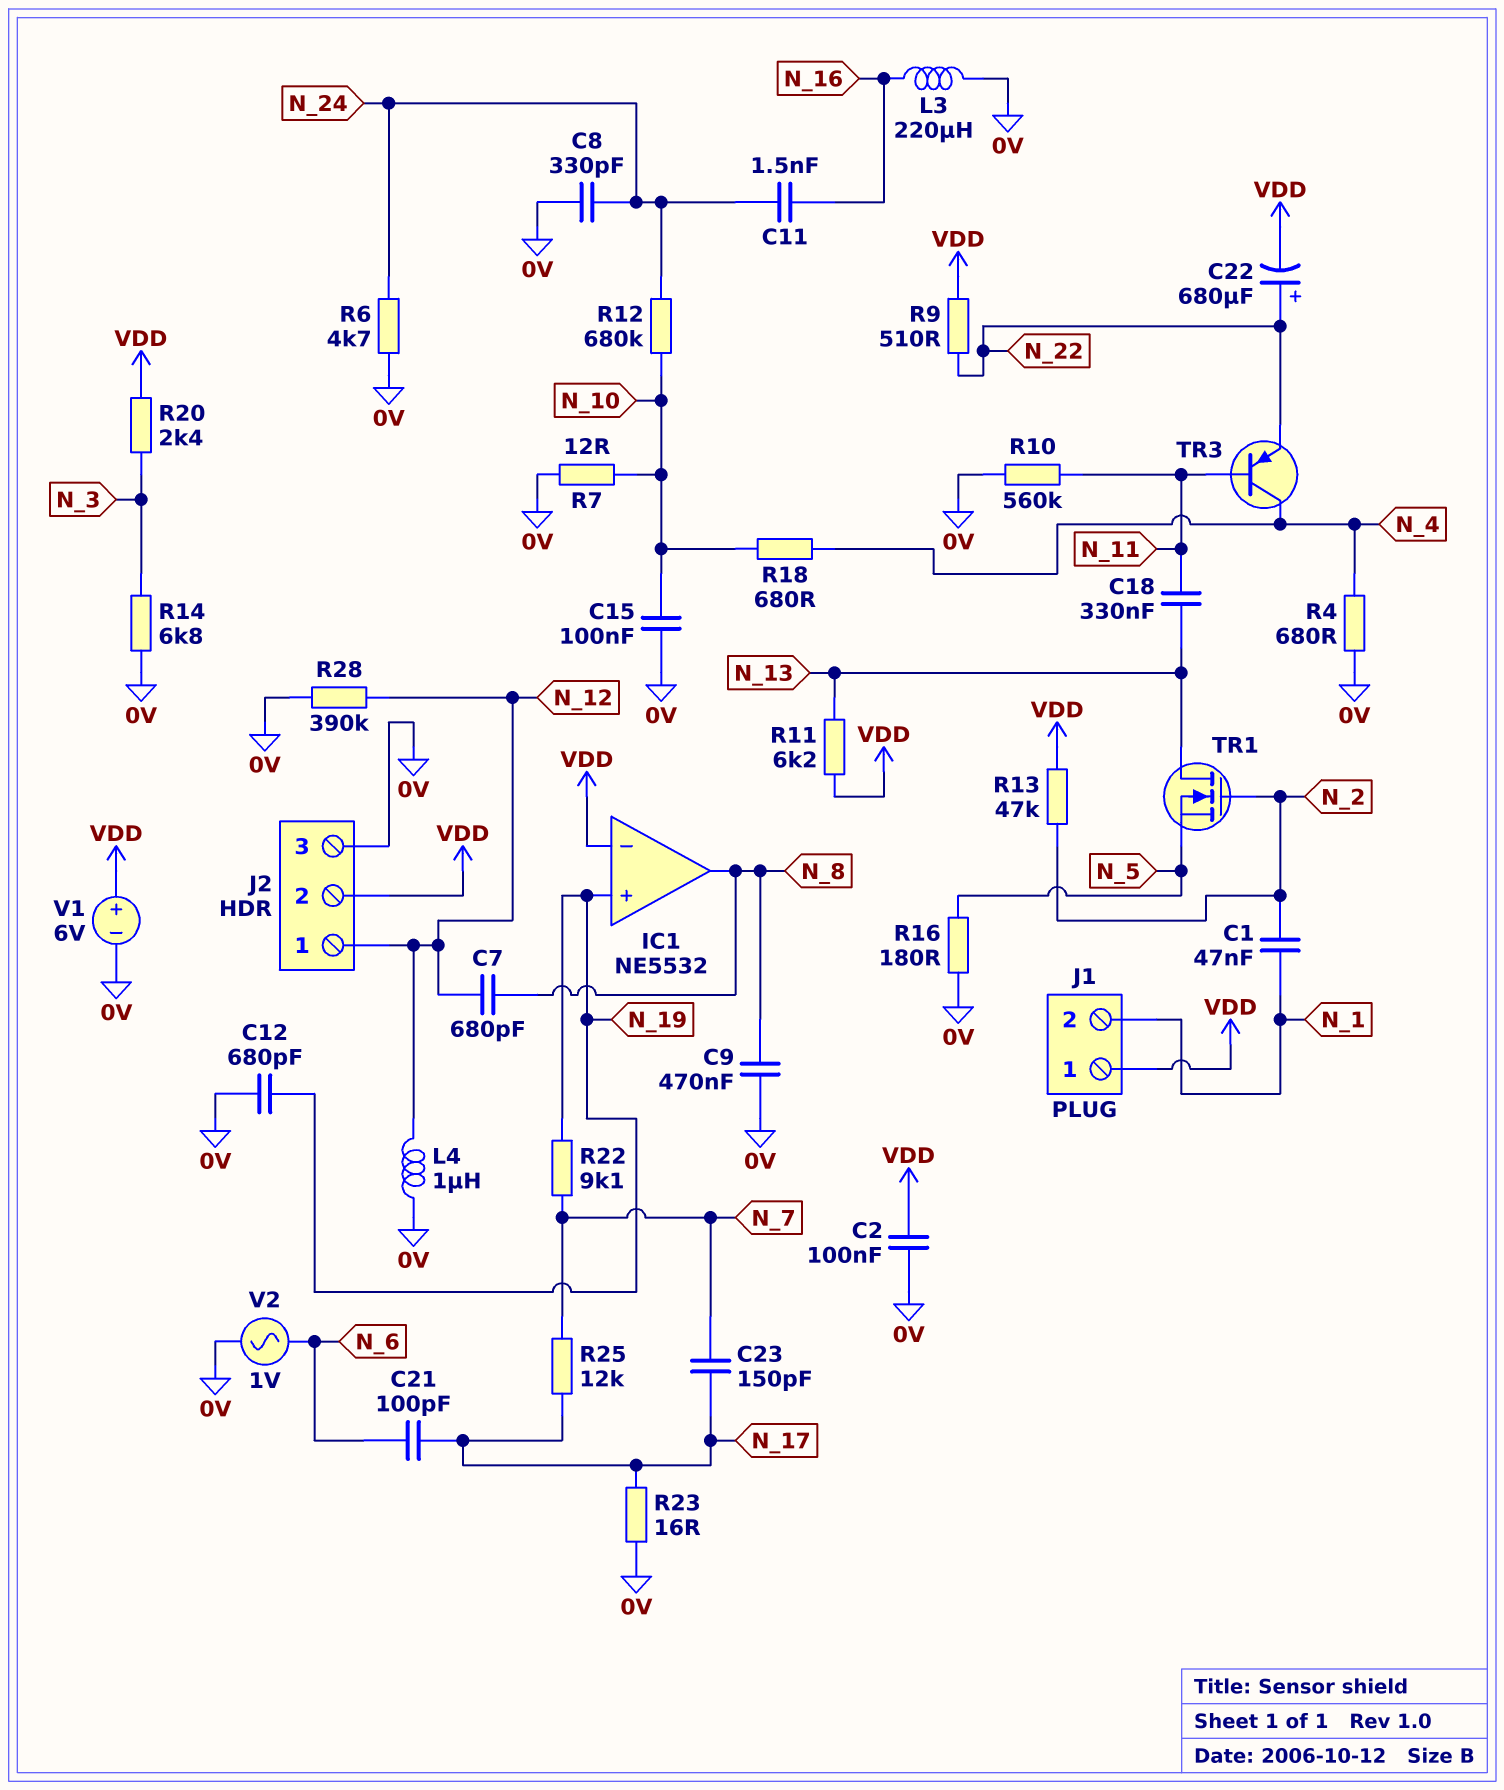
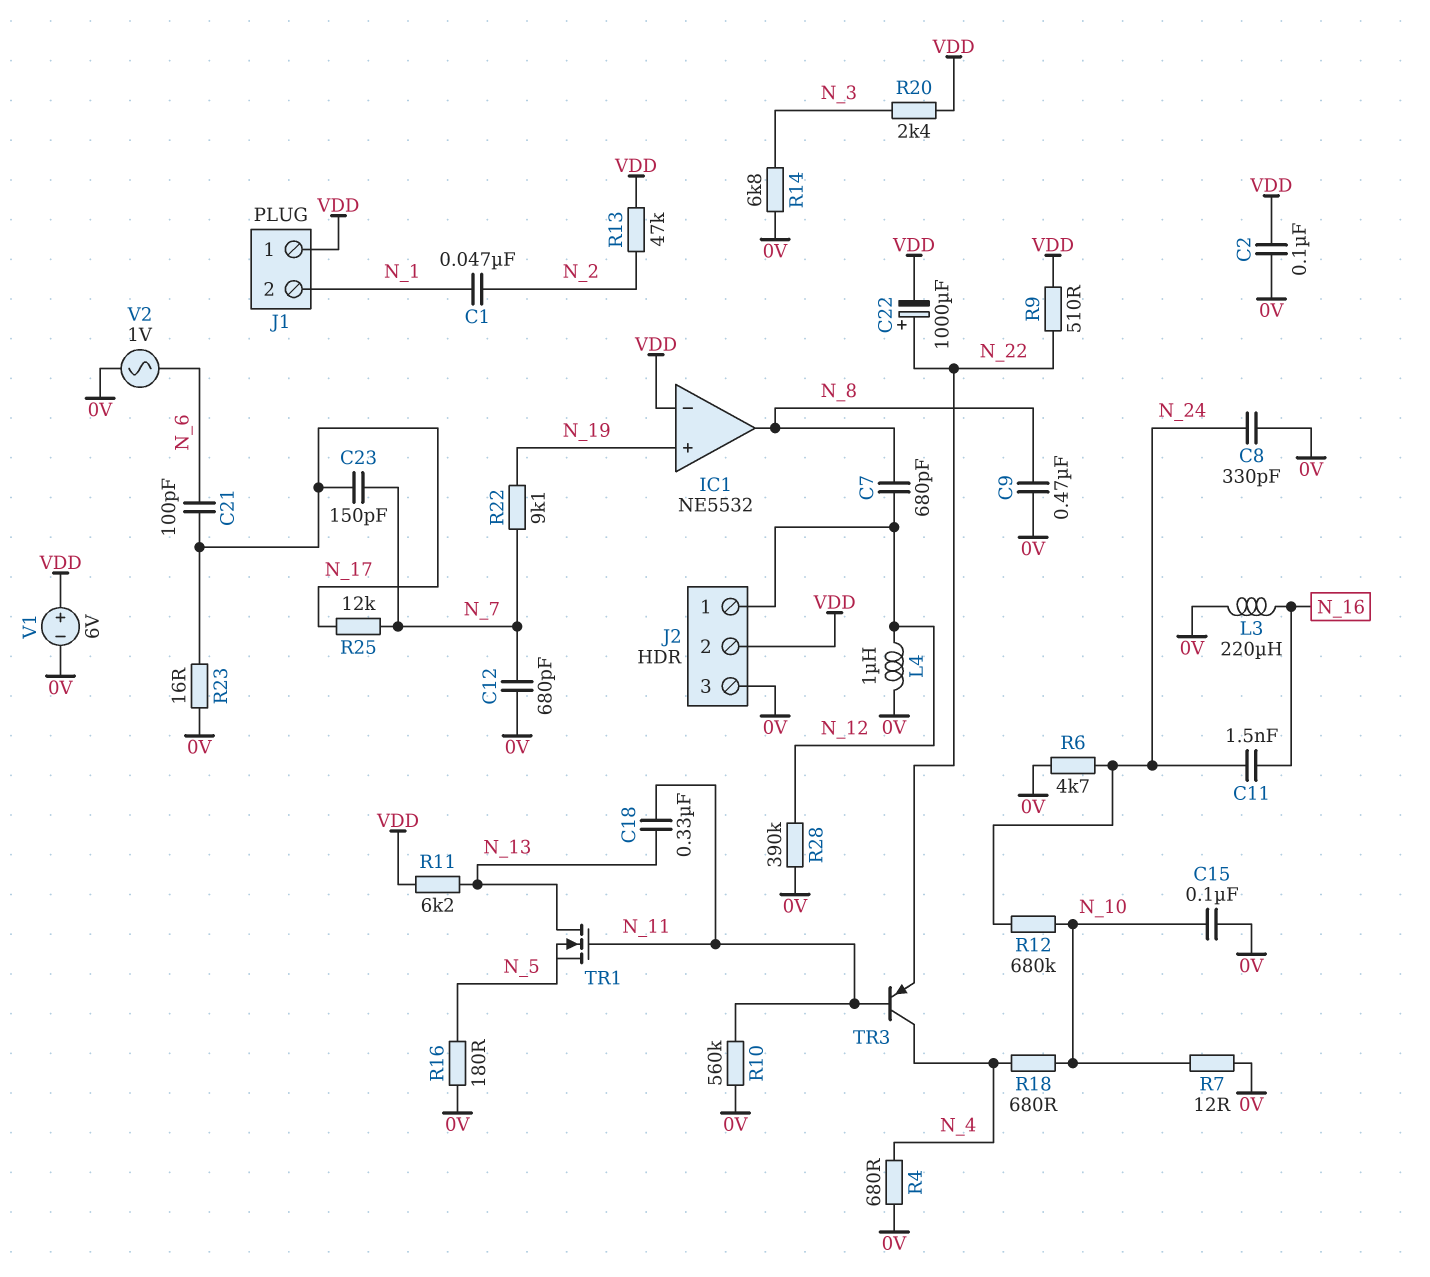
C12: 680pF (0V, N_19) -> 680pF (0V, N_7)
C22: 680uF (plus N_22, minus VDD) -> 1000uF (plus N_22, minus VDD)
TR1: NMOS (G N_2, D N_13, S N_5) -> NMOS (G N_11, D N_13, S N_5)

